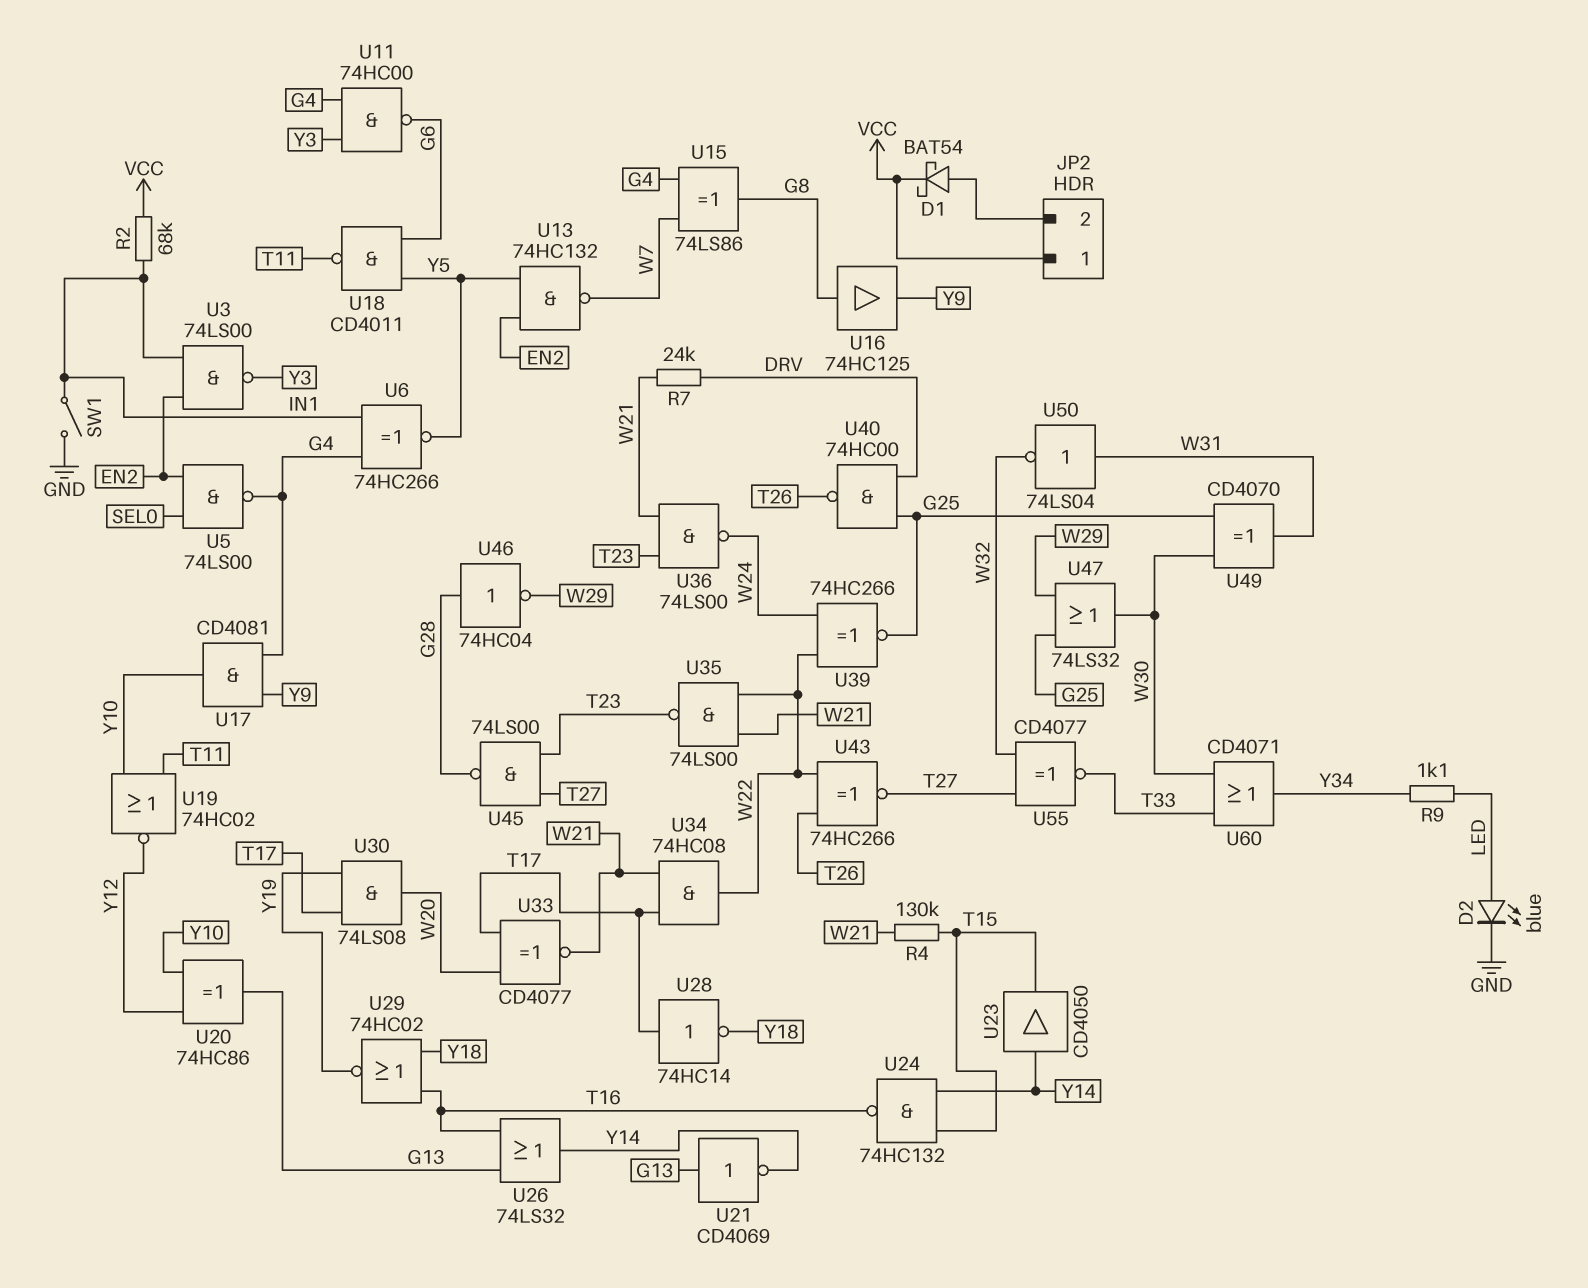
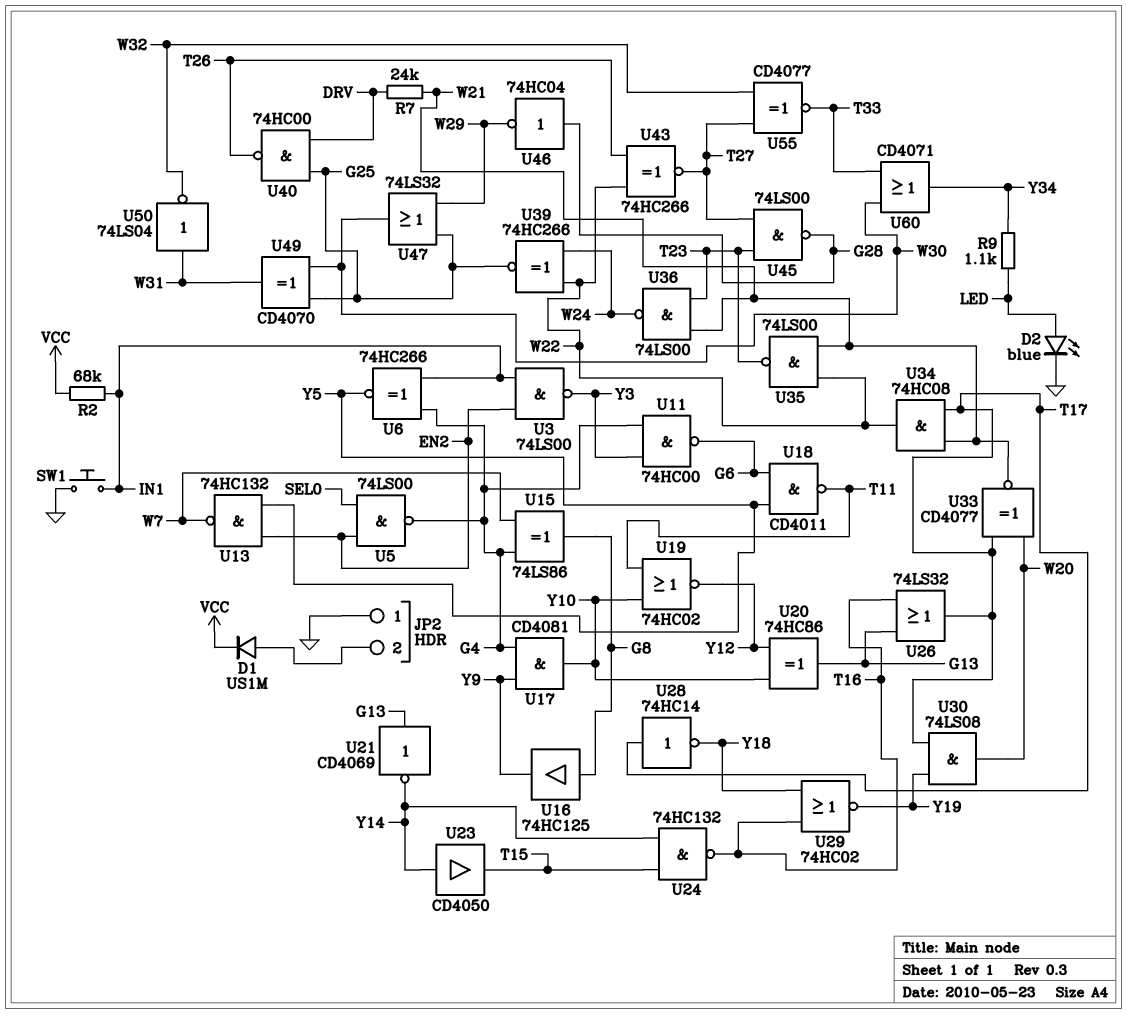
D1: schottky BAT54 (A JP2/2, K VCC) -> diode US1M (A JP2/2, K VCC)
JP2 pin 1: VCC -> GND
R4: 130k (T15, W21) -> none
SW1: switch (GND, IN1) -> button (GND, IN1)
U26: OR 74LS32 (in G13, in T16, out Y14) -> OR 74LS32 (in G13, in T16, out T17)

